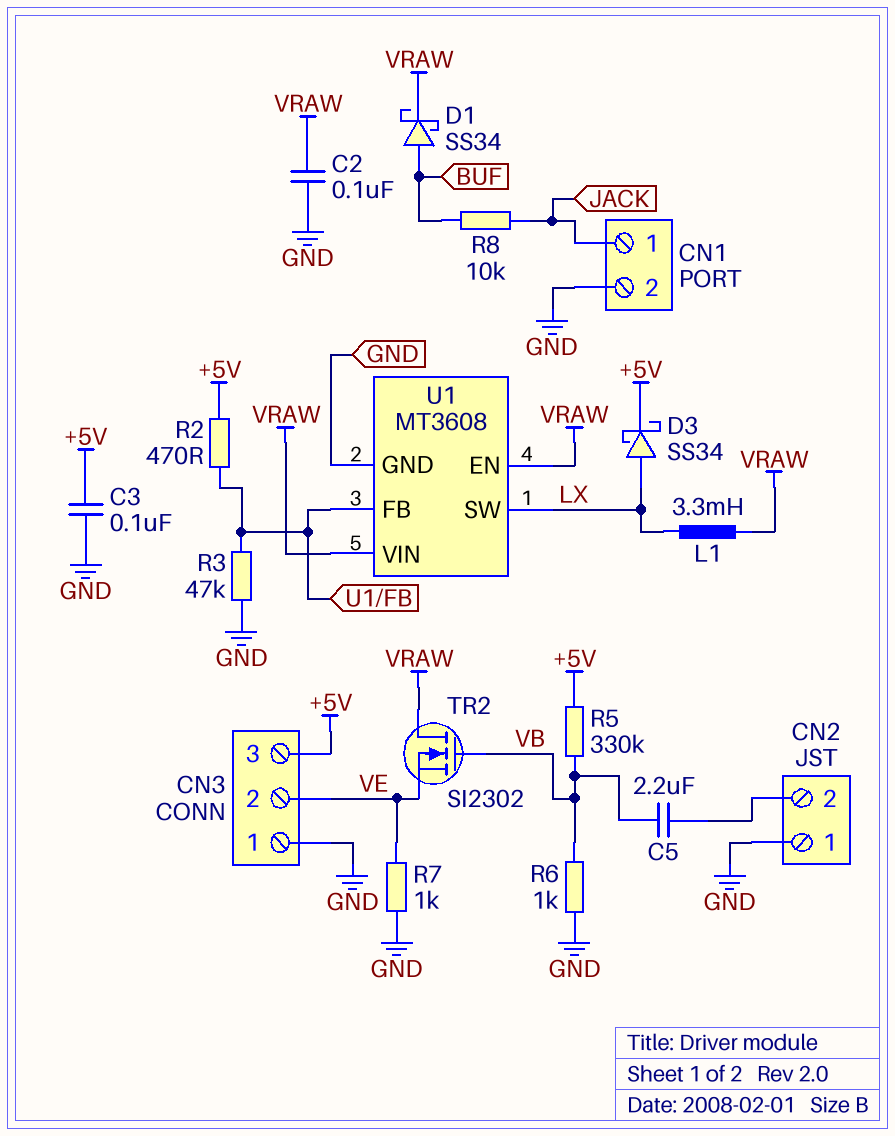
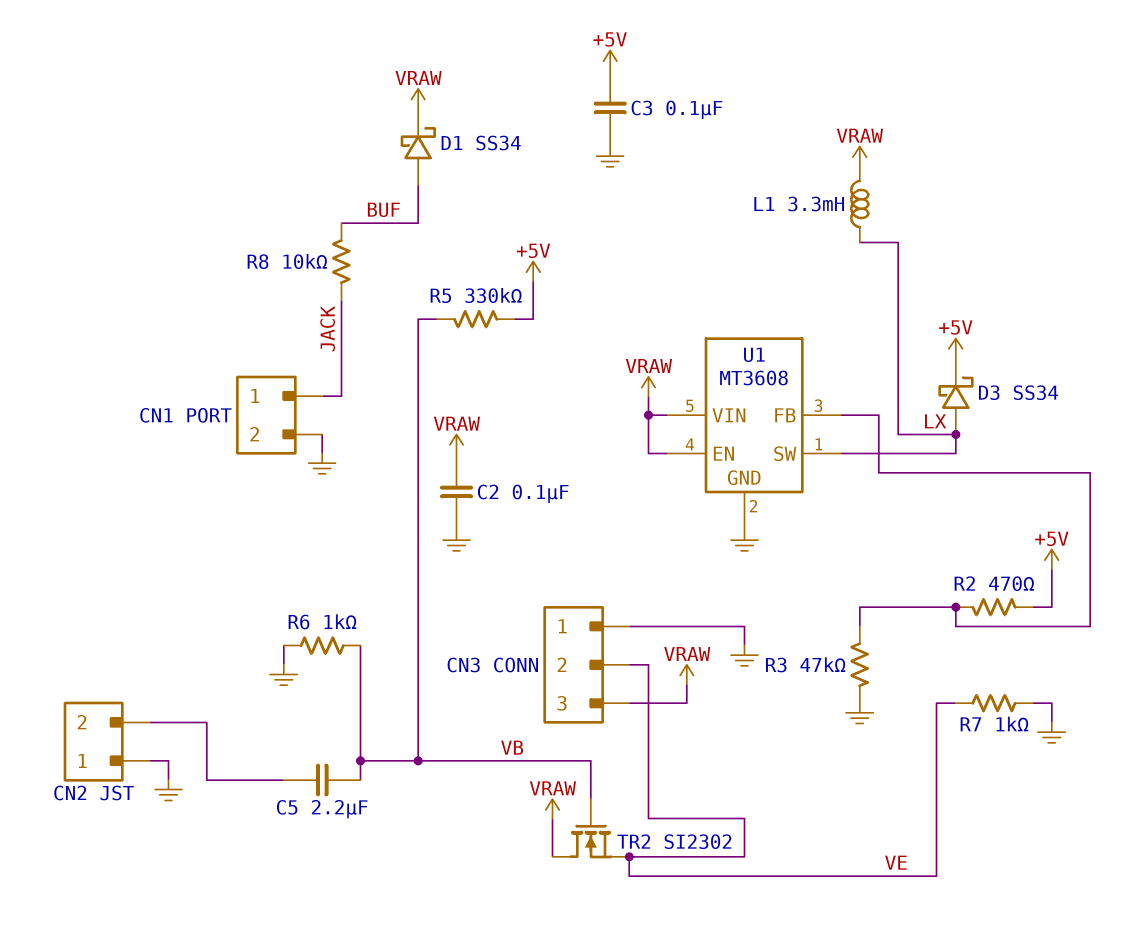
CN3 pin 3: +5V -> VRAW

